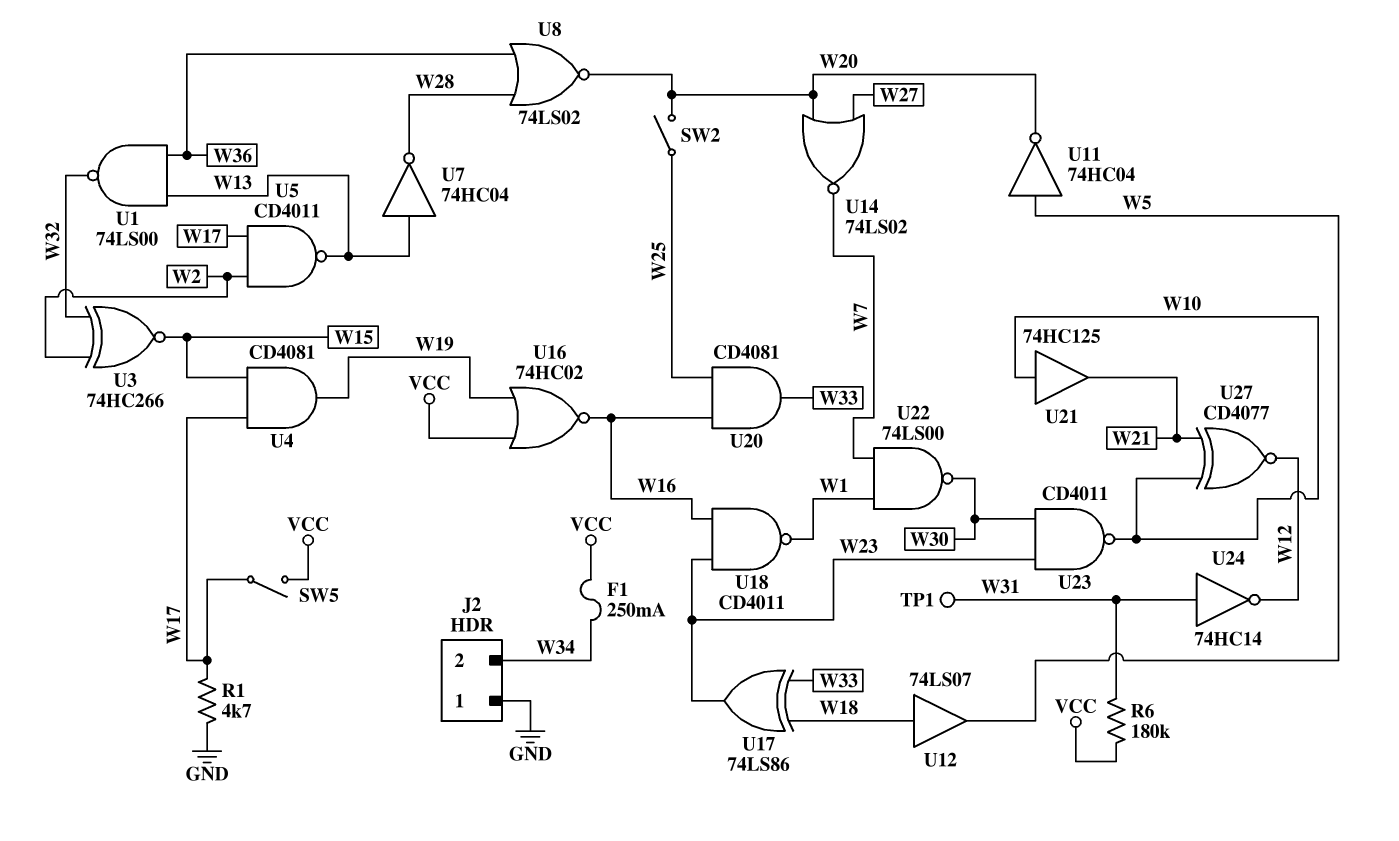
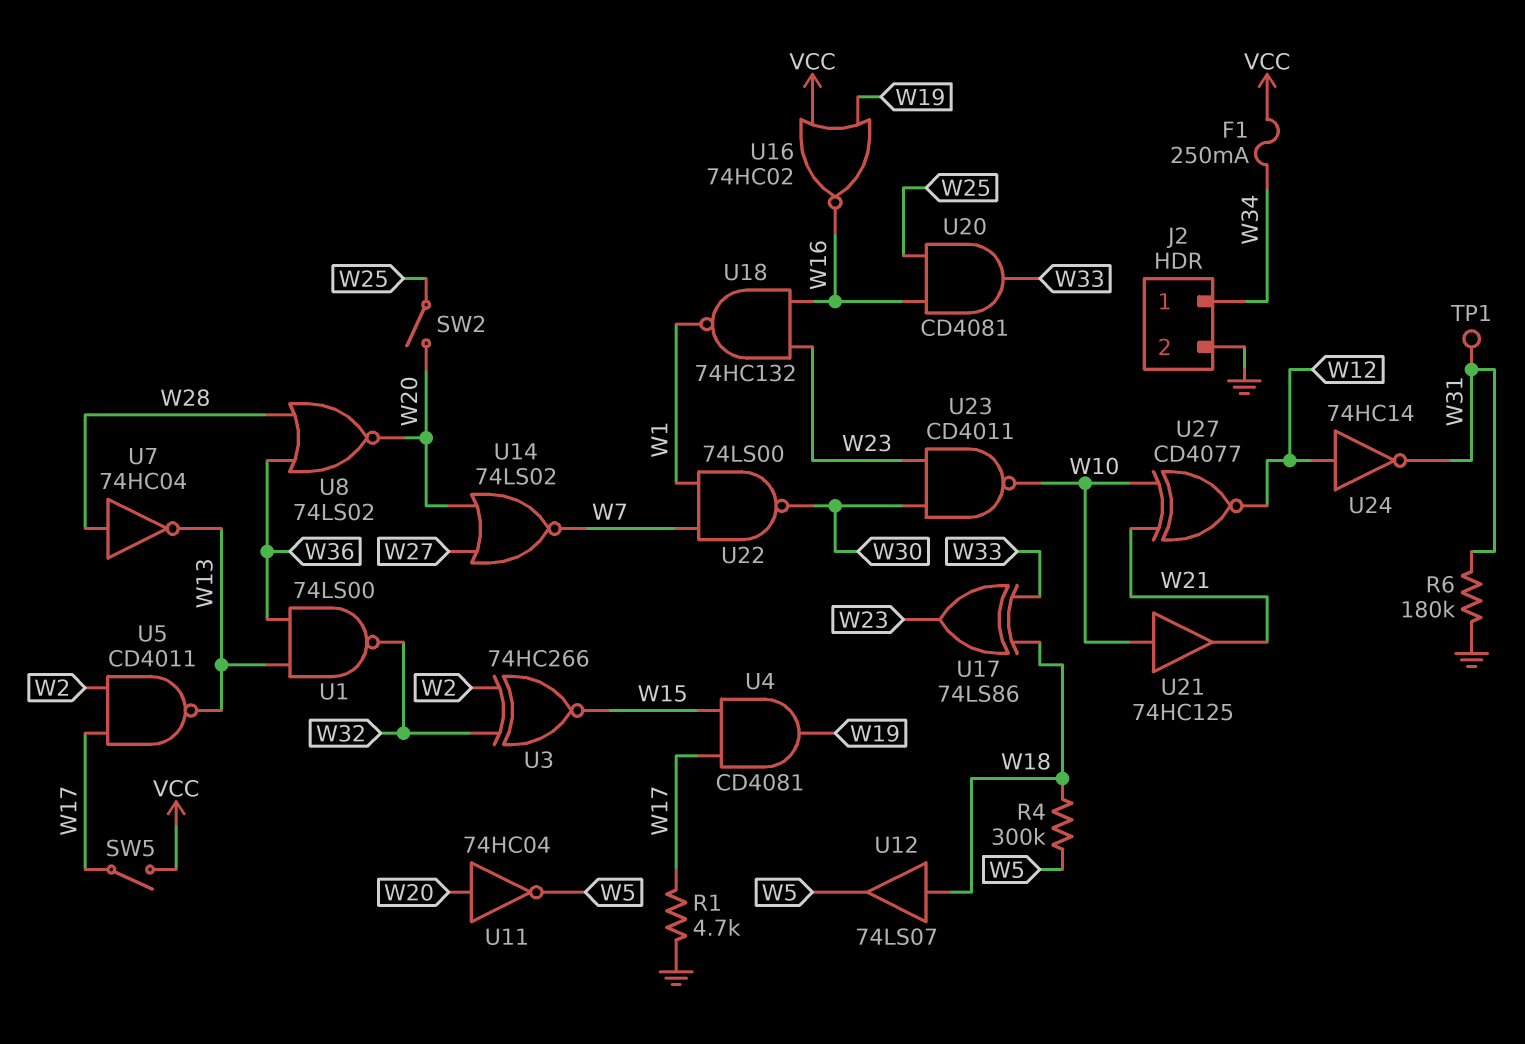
J2 pin 1: GND -> W34
J2 pin 2: W34 -> GND
R4: none -> 300k (W5, W18)
R6: 180k (VCC, W31) -> 180k (GND, W31)
U7: NOT 74HC04 (in W13, out W28) -> NOT 74HC04 (in W28, out W13)
U11: NOT 74HC04 (in W5, out W20) -> NOT 74HC04 (in W20, out W5)
U18: NAND CD4011 (in W16, in W23, out W1) -> NAND 74HC132 (in W16, in W23, out W1)
U24: NOT 74HC14 (in W31, out W12) -> NOT 74HC14 (in W12, out W31)

